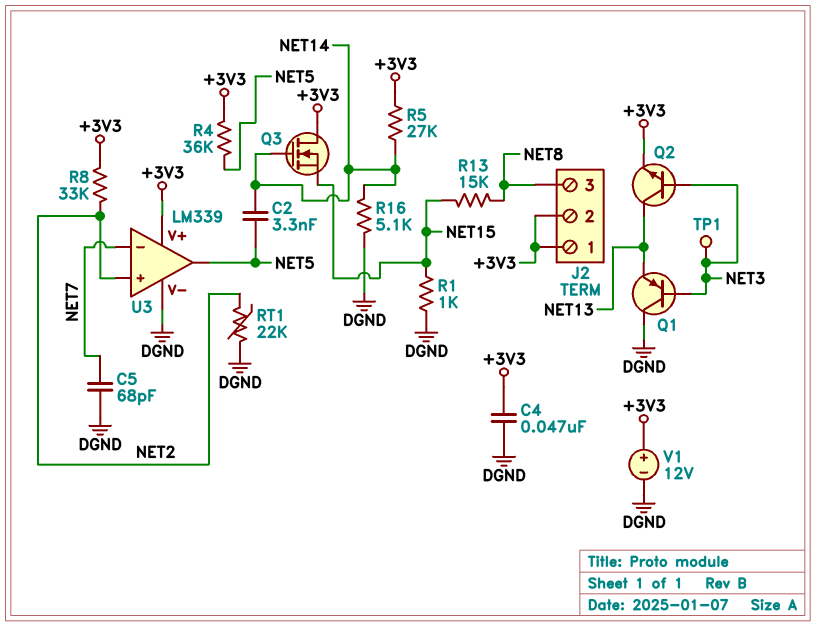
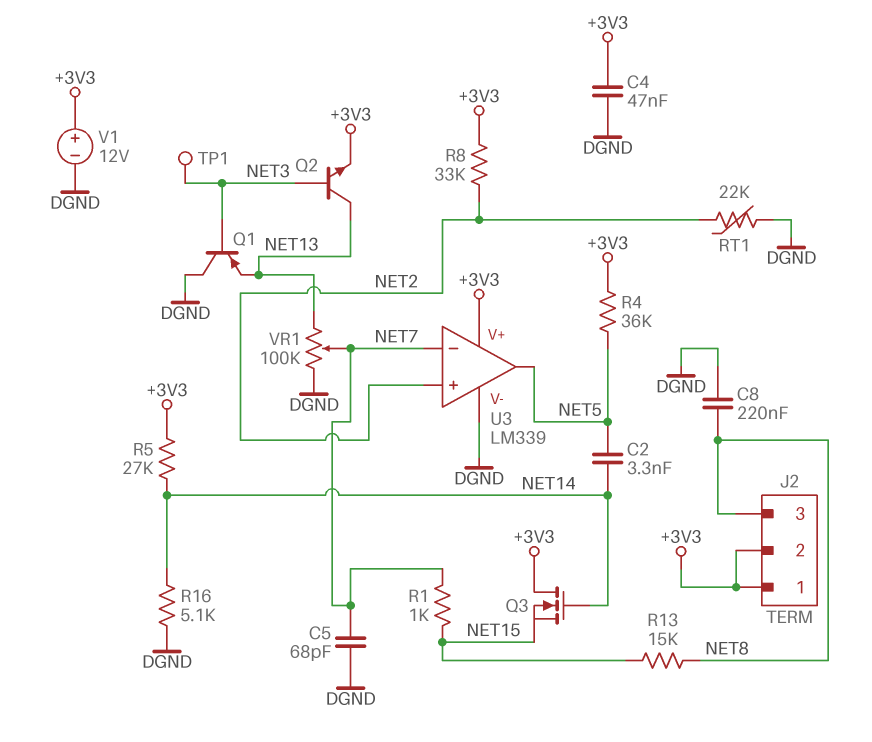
C8: none -> 220nF (DGND, NET8)
R1: 1k (DGND, NET15) -> 1k (NET7, NET15)
VR1: none -> 100k (DGND, NET13, wiper NET7)

